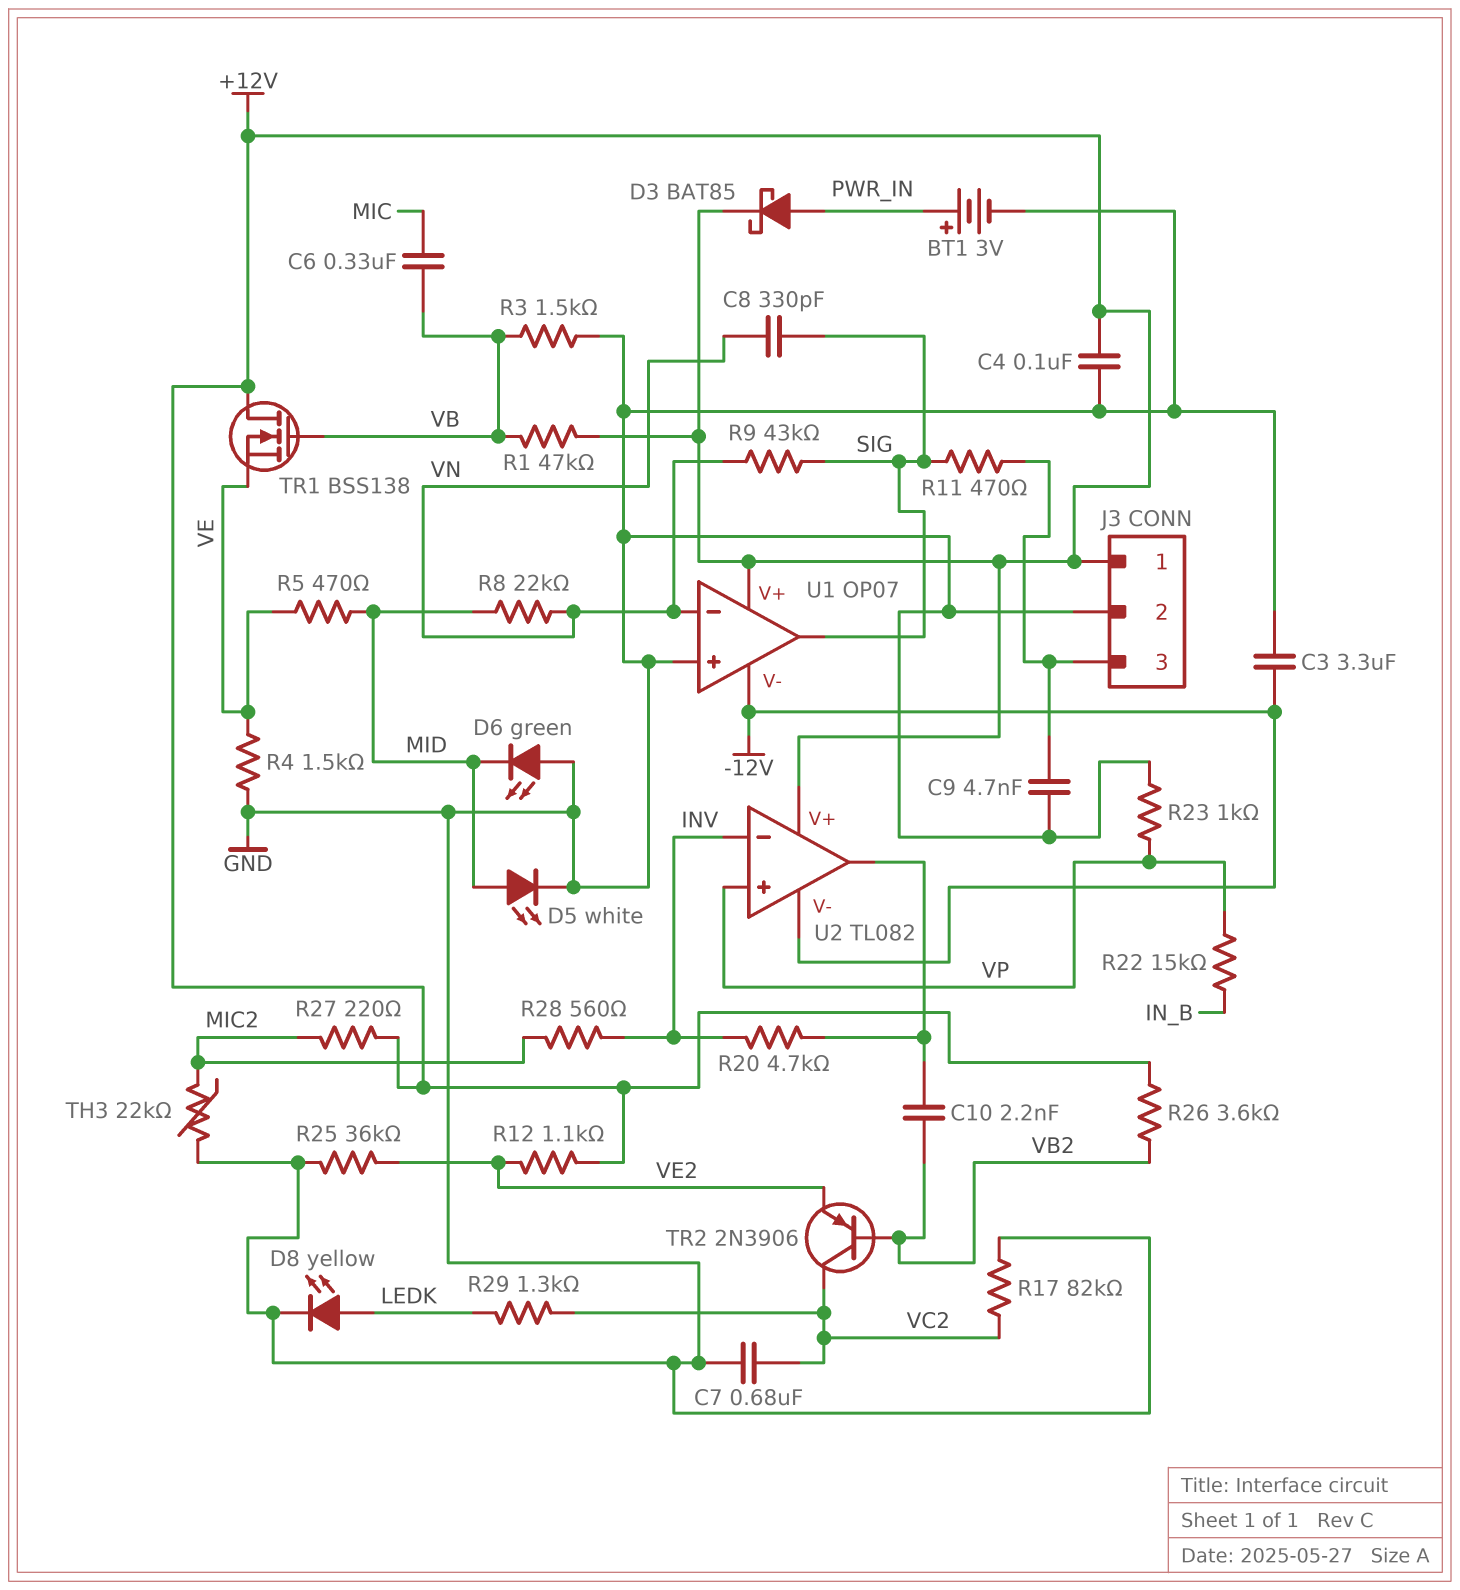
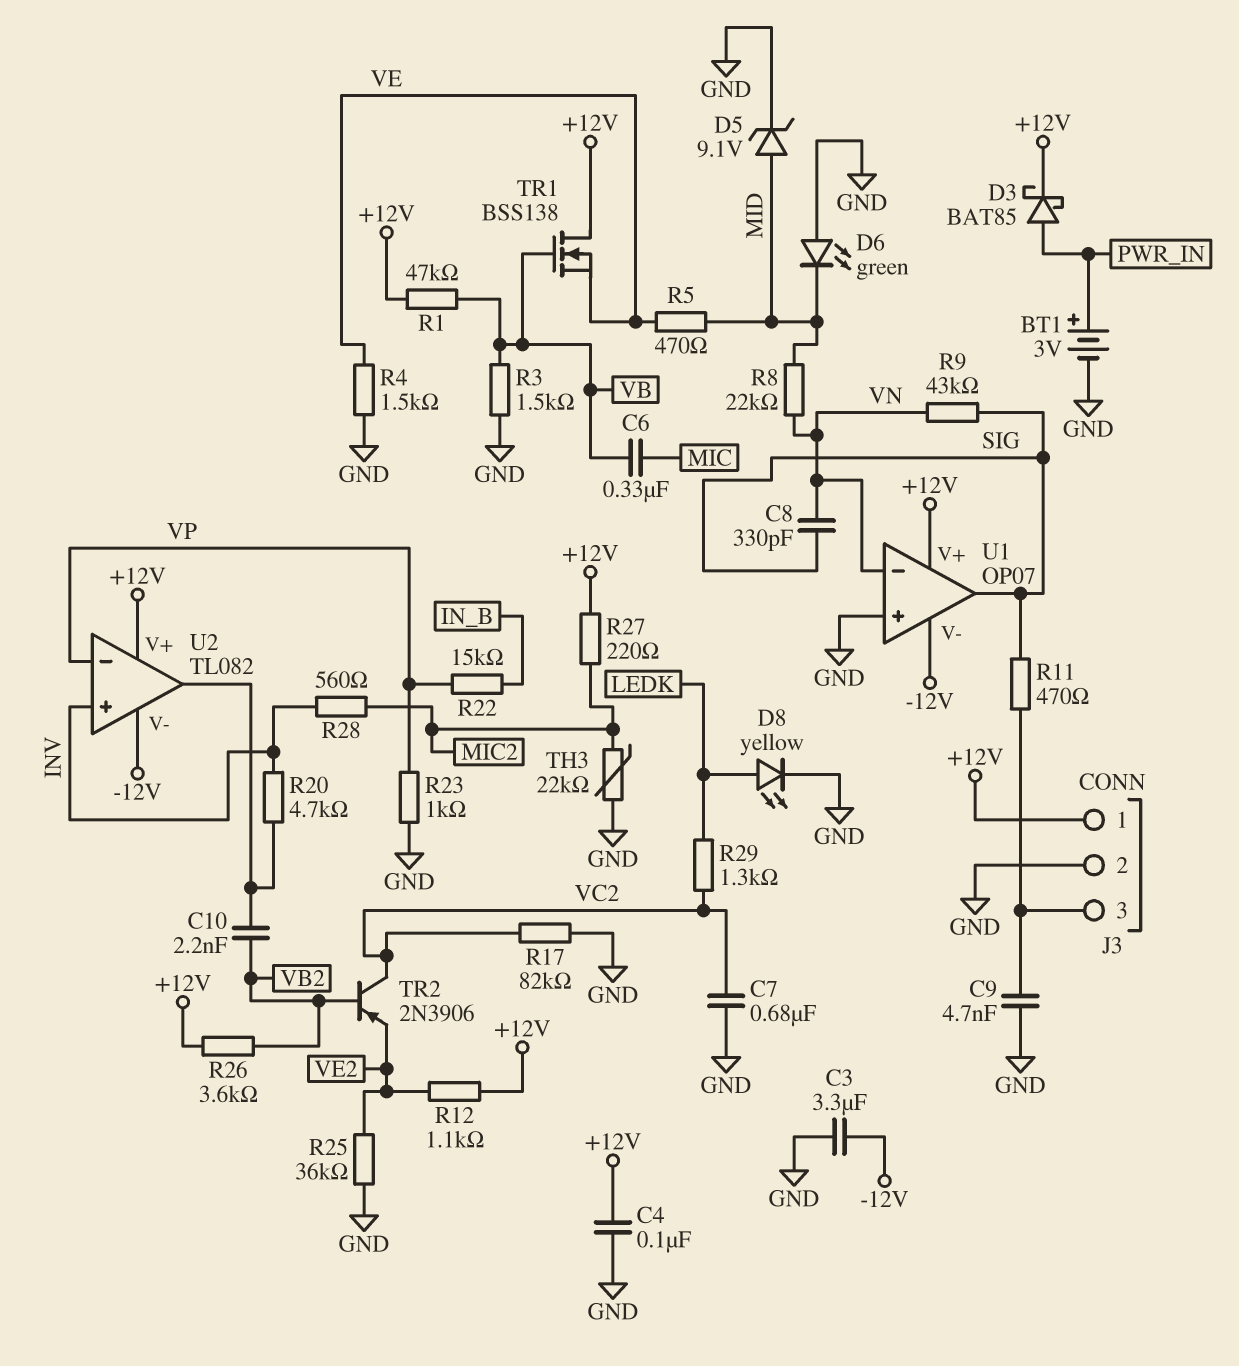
D5: LED white (A MID, K GND) -> zener 9.1V (A MID, K GND)
U2 pin in+: VP -> INV
U2 pin in-: INV -> VP

